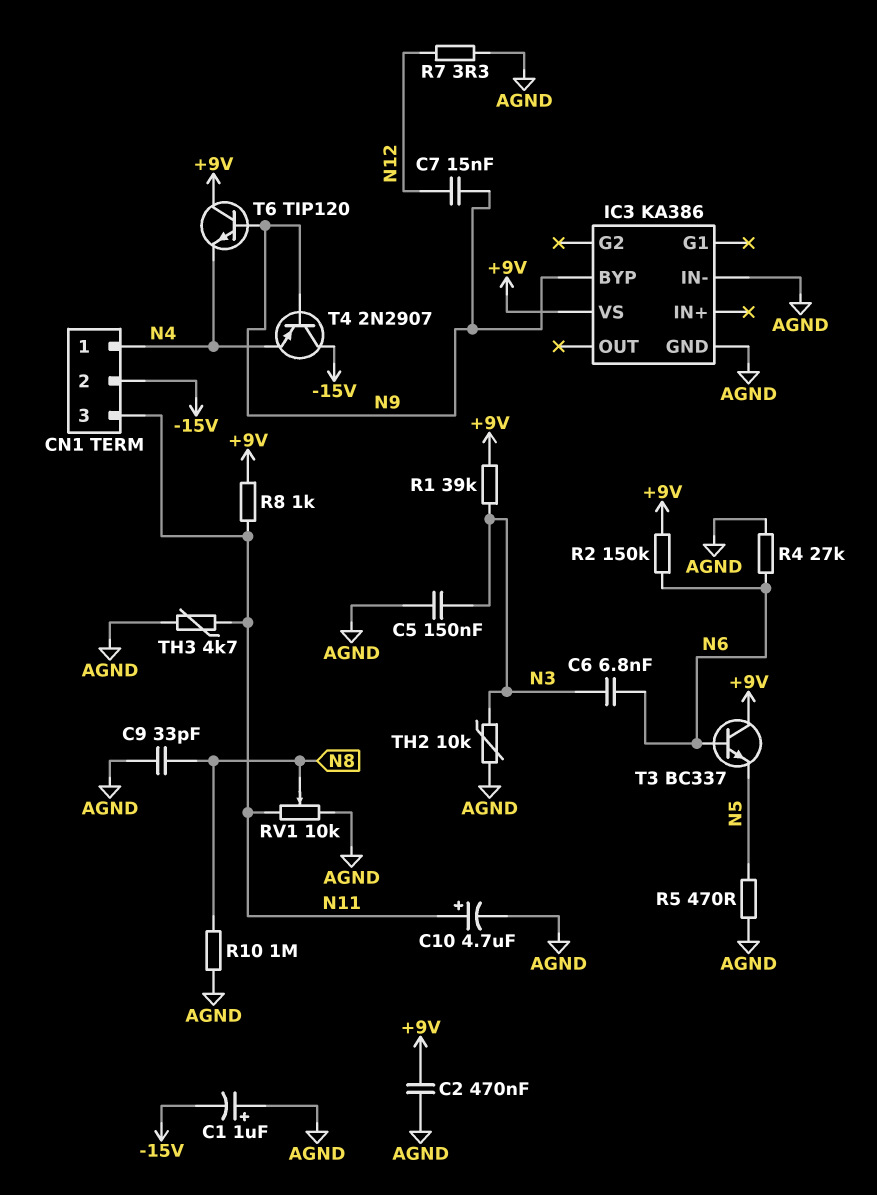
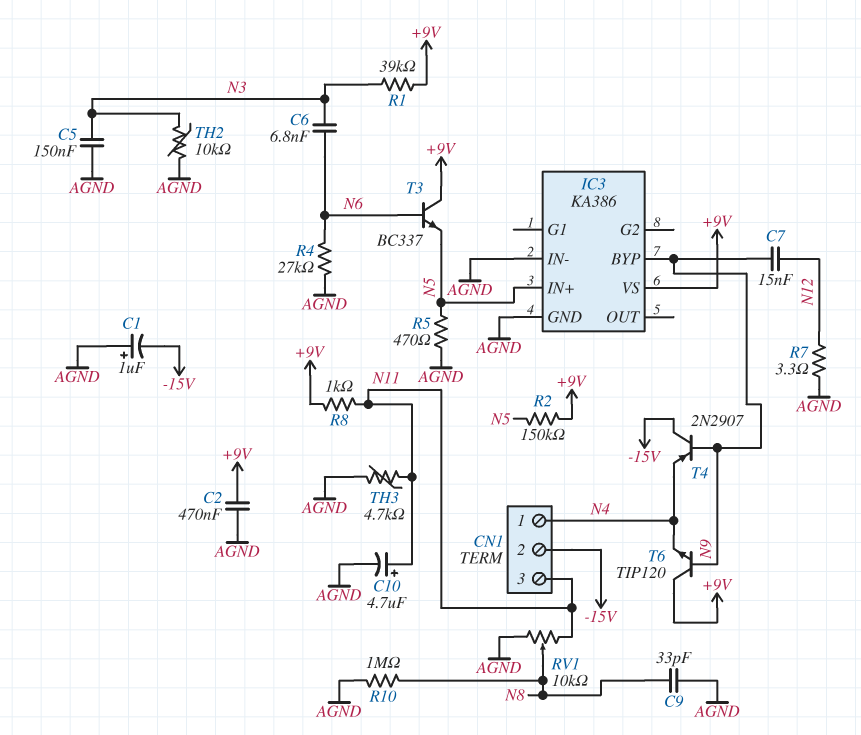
IC3 pin IN+: none -> N5
R2: 150k (+9V, N6) -> 150k (+9V, N5)

